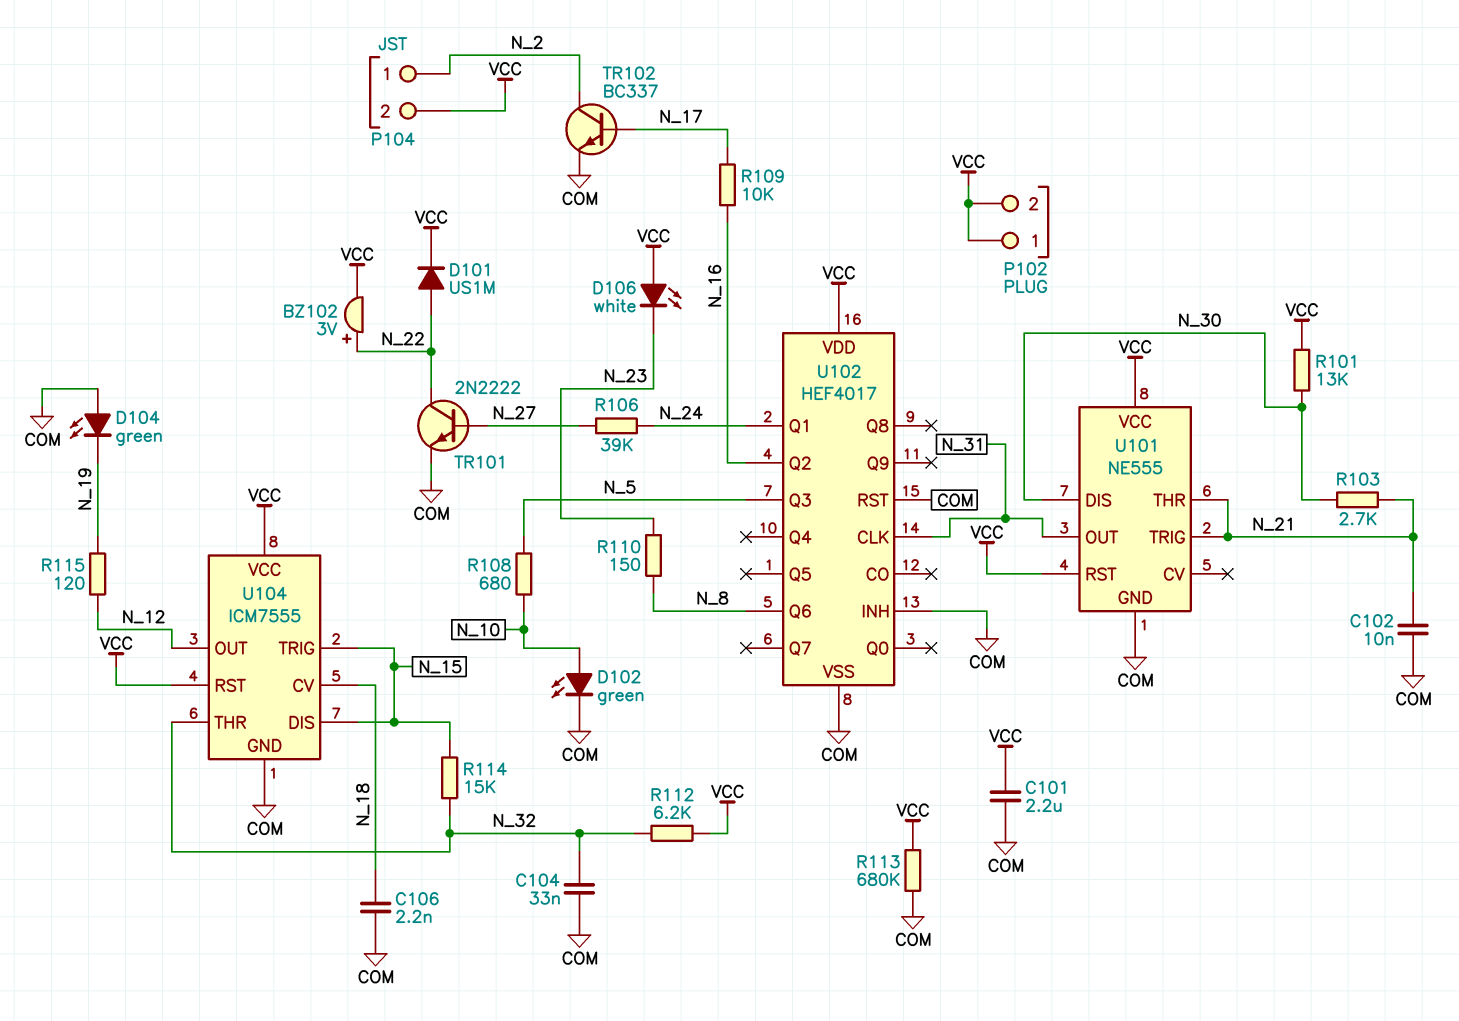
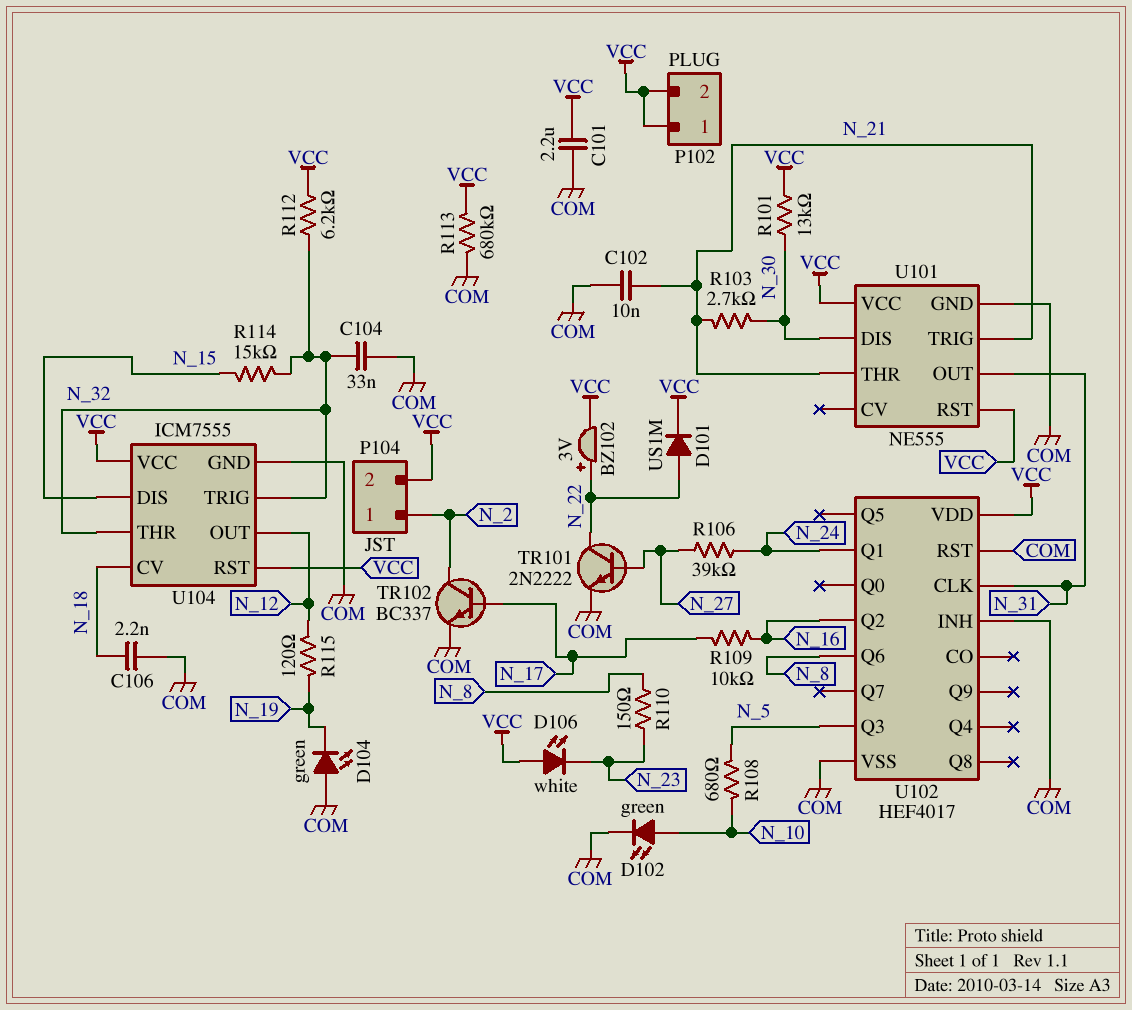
U104 pin TRIG: N_15 -> N_32

